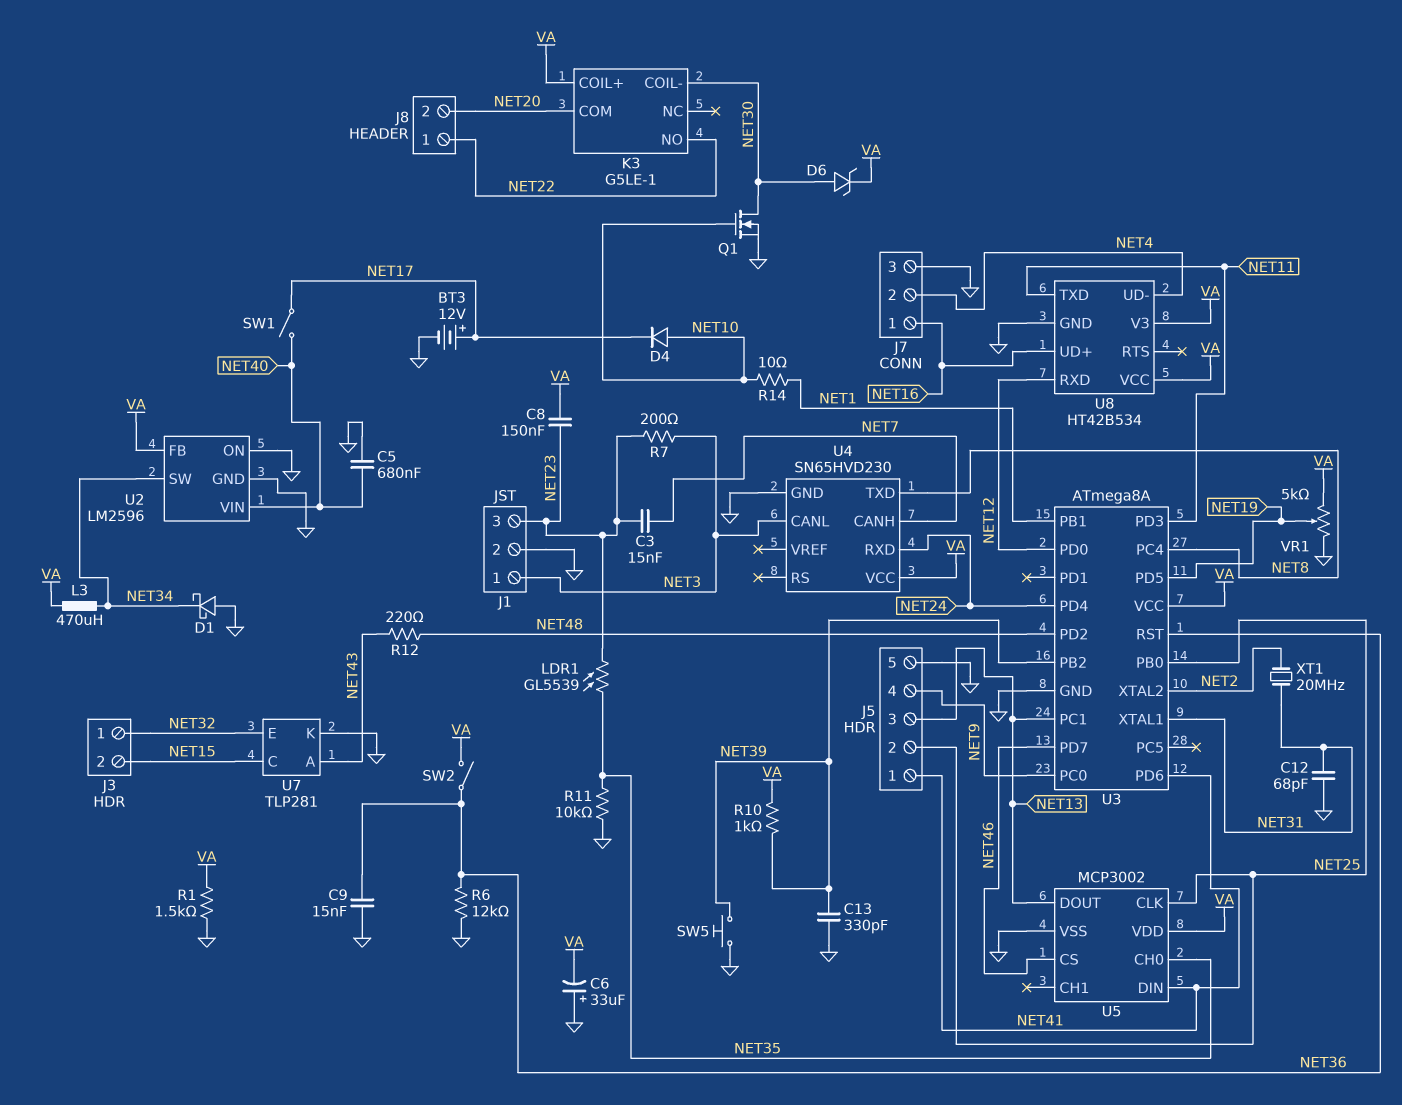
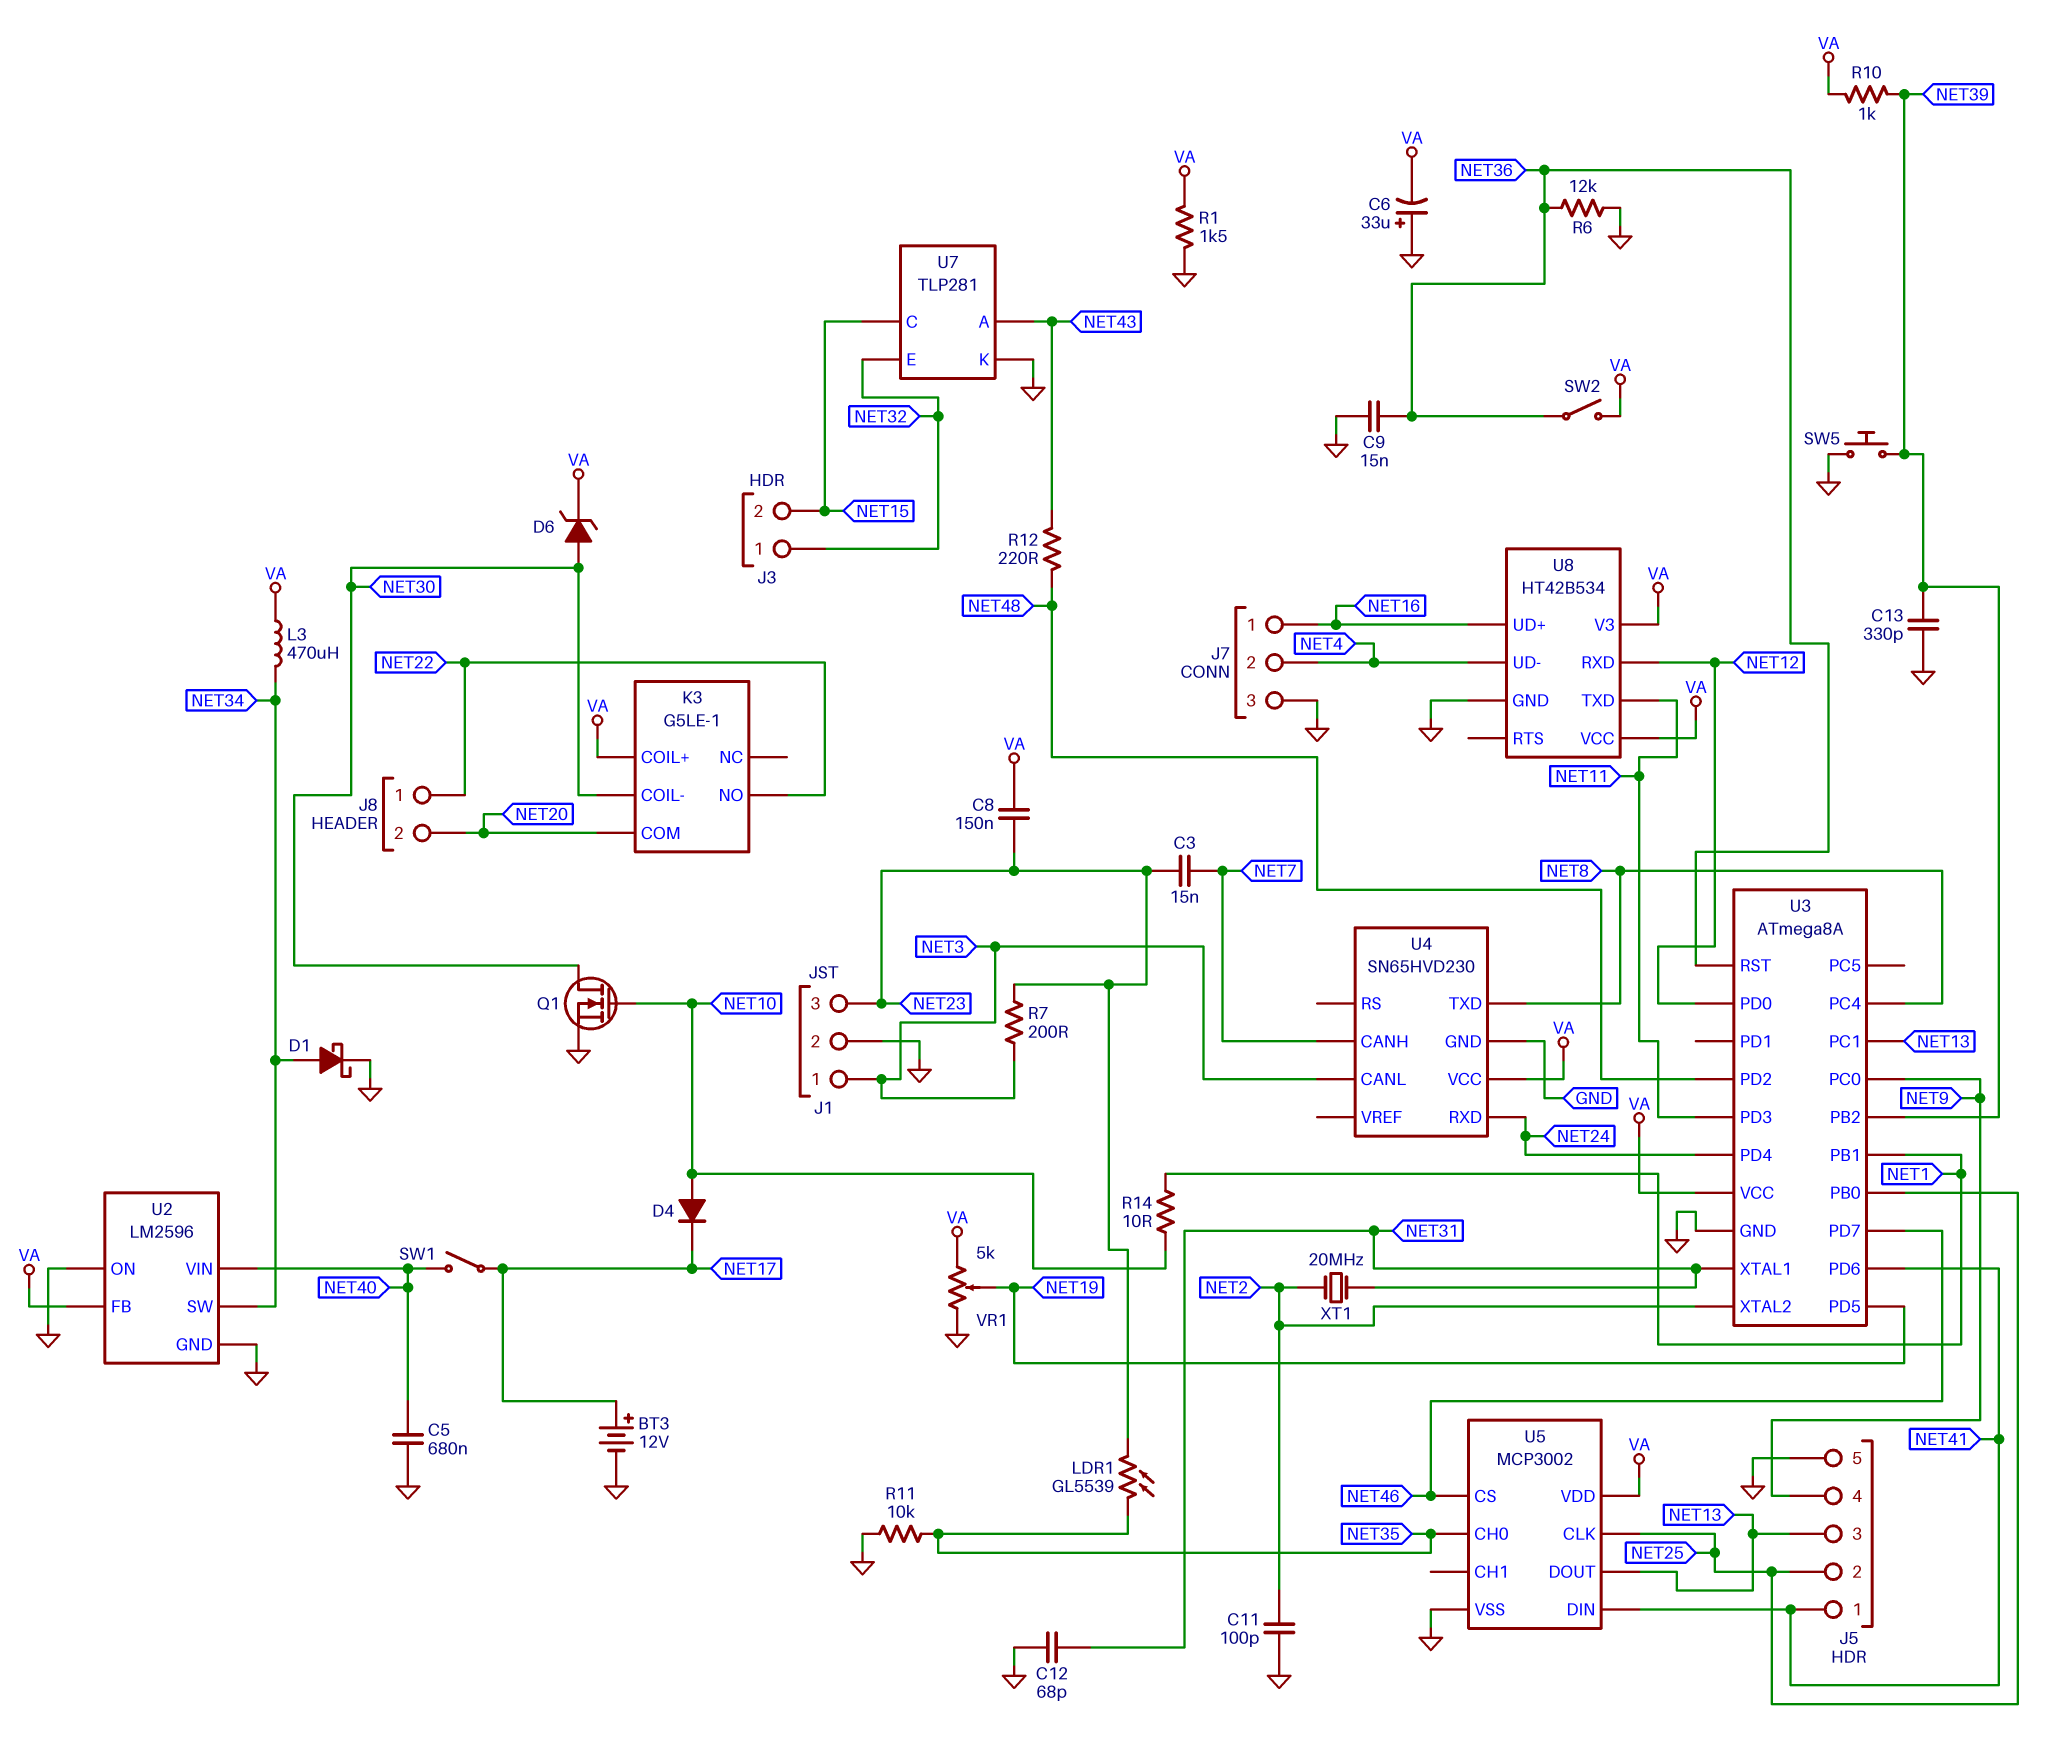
C11: none -> 100pF (GND, NET2)
D1: schottky (A GND, K NET34) -> schottky (A NET34, K GND)

